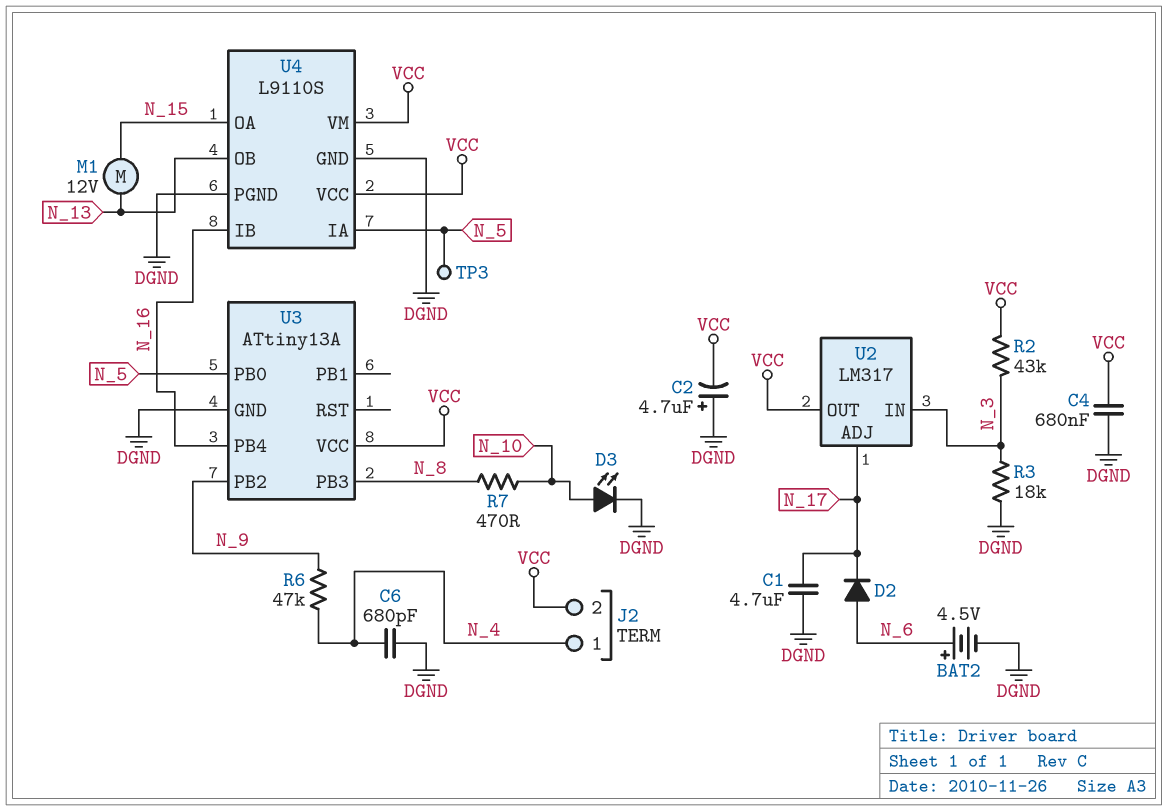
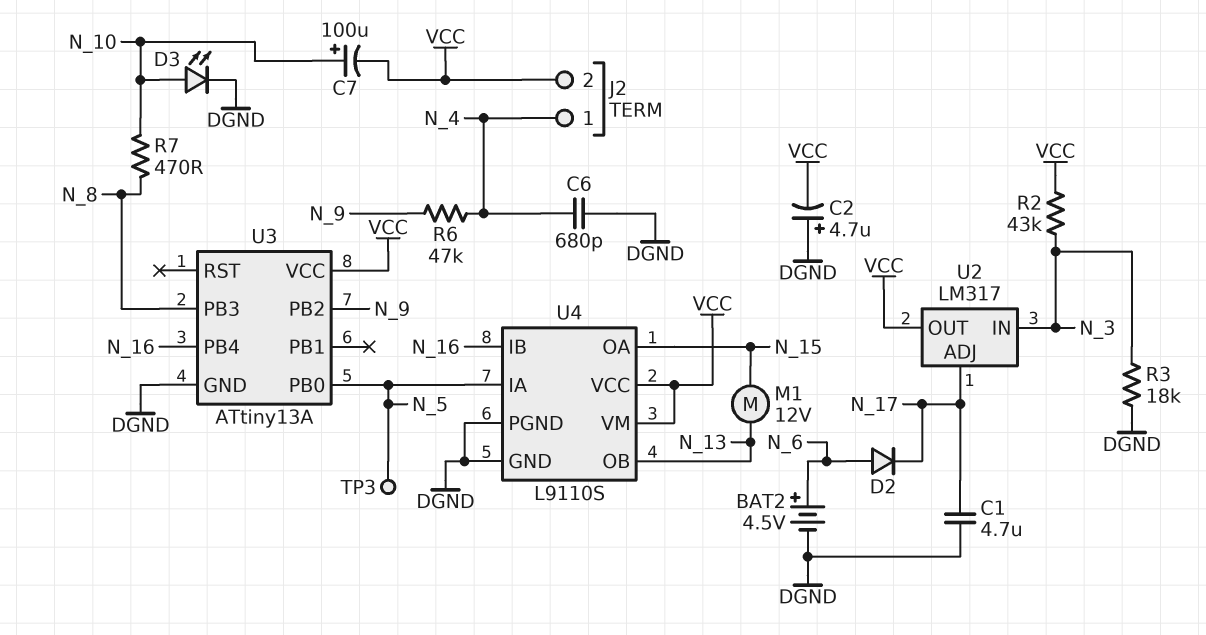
C4: 680nF (DGND, VCC) -> none
C7: none -> 100uF (plus N_10, minus VCC)

